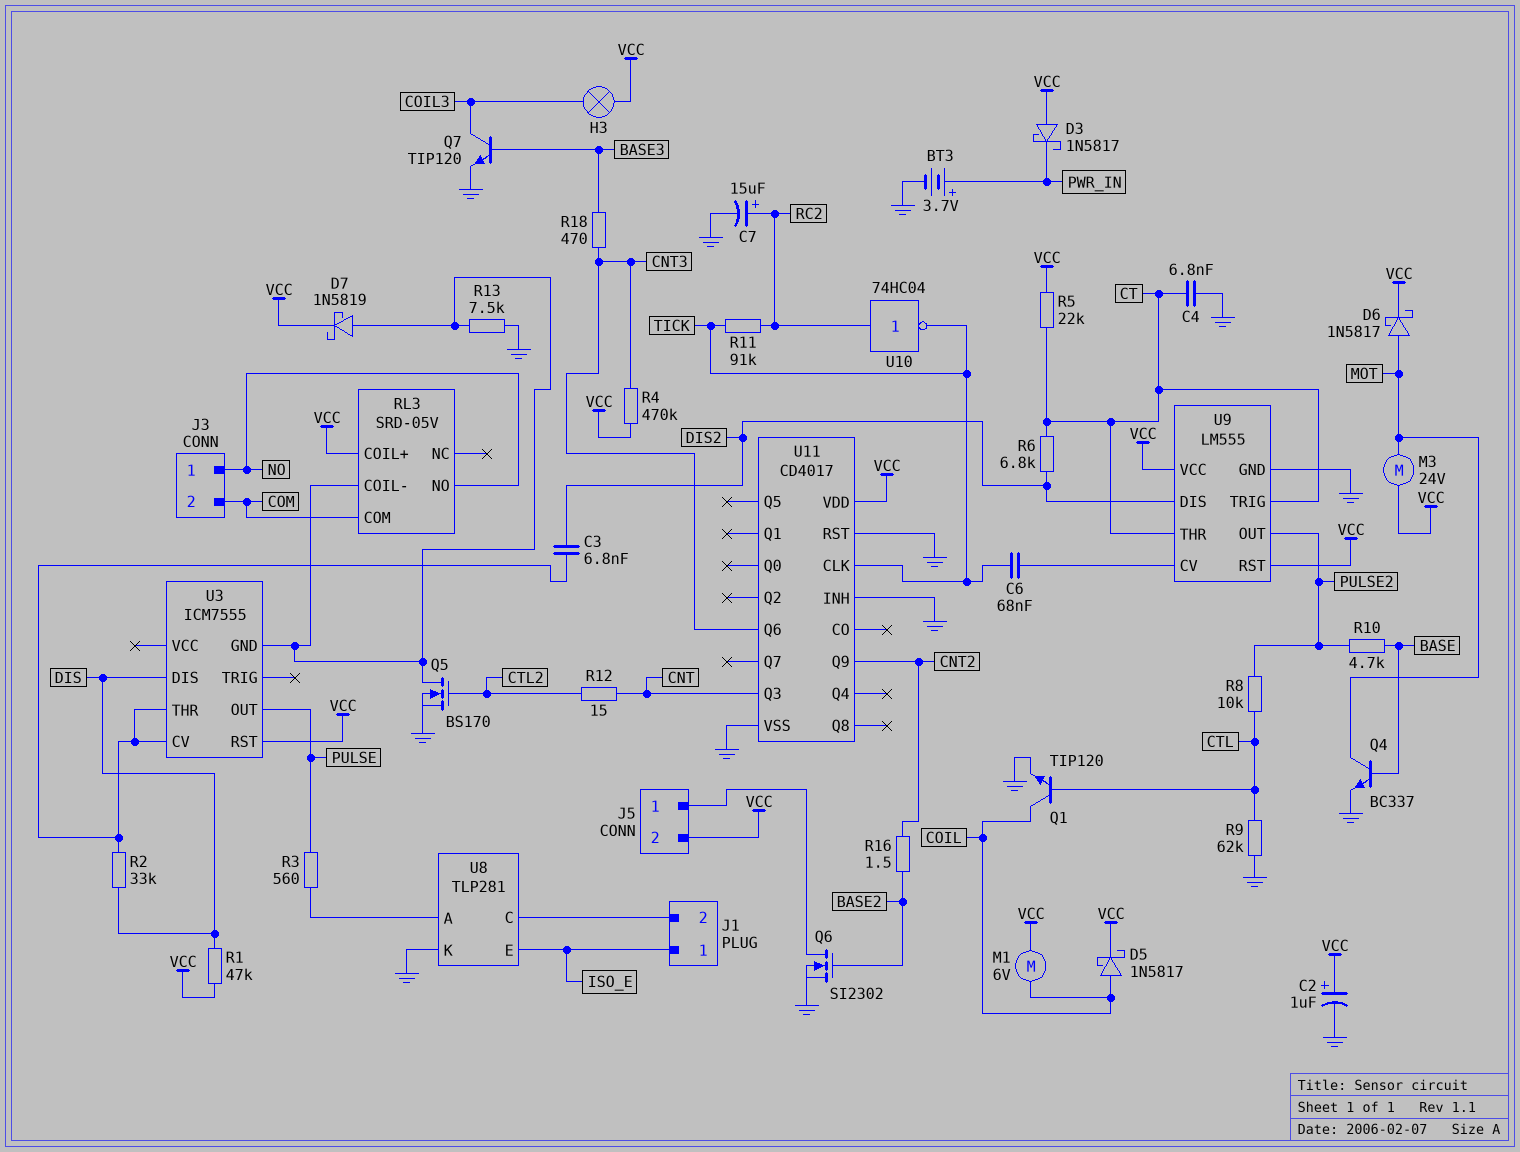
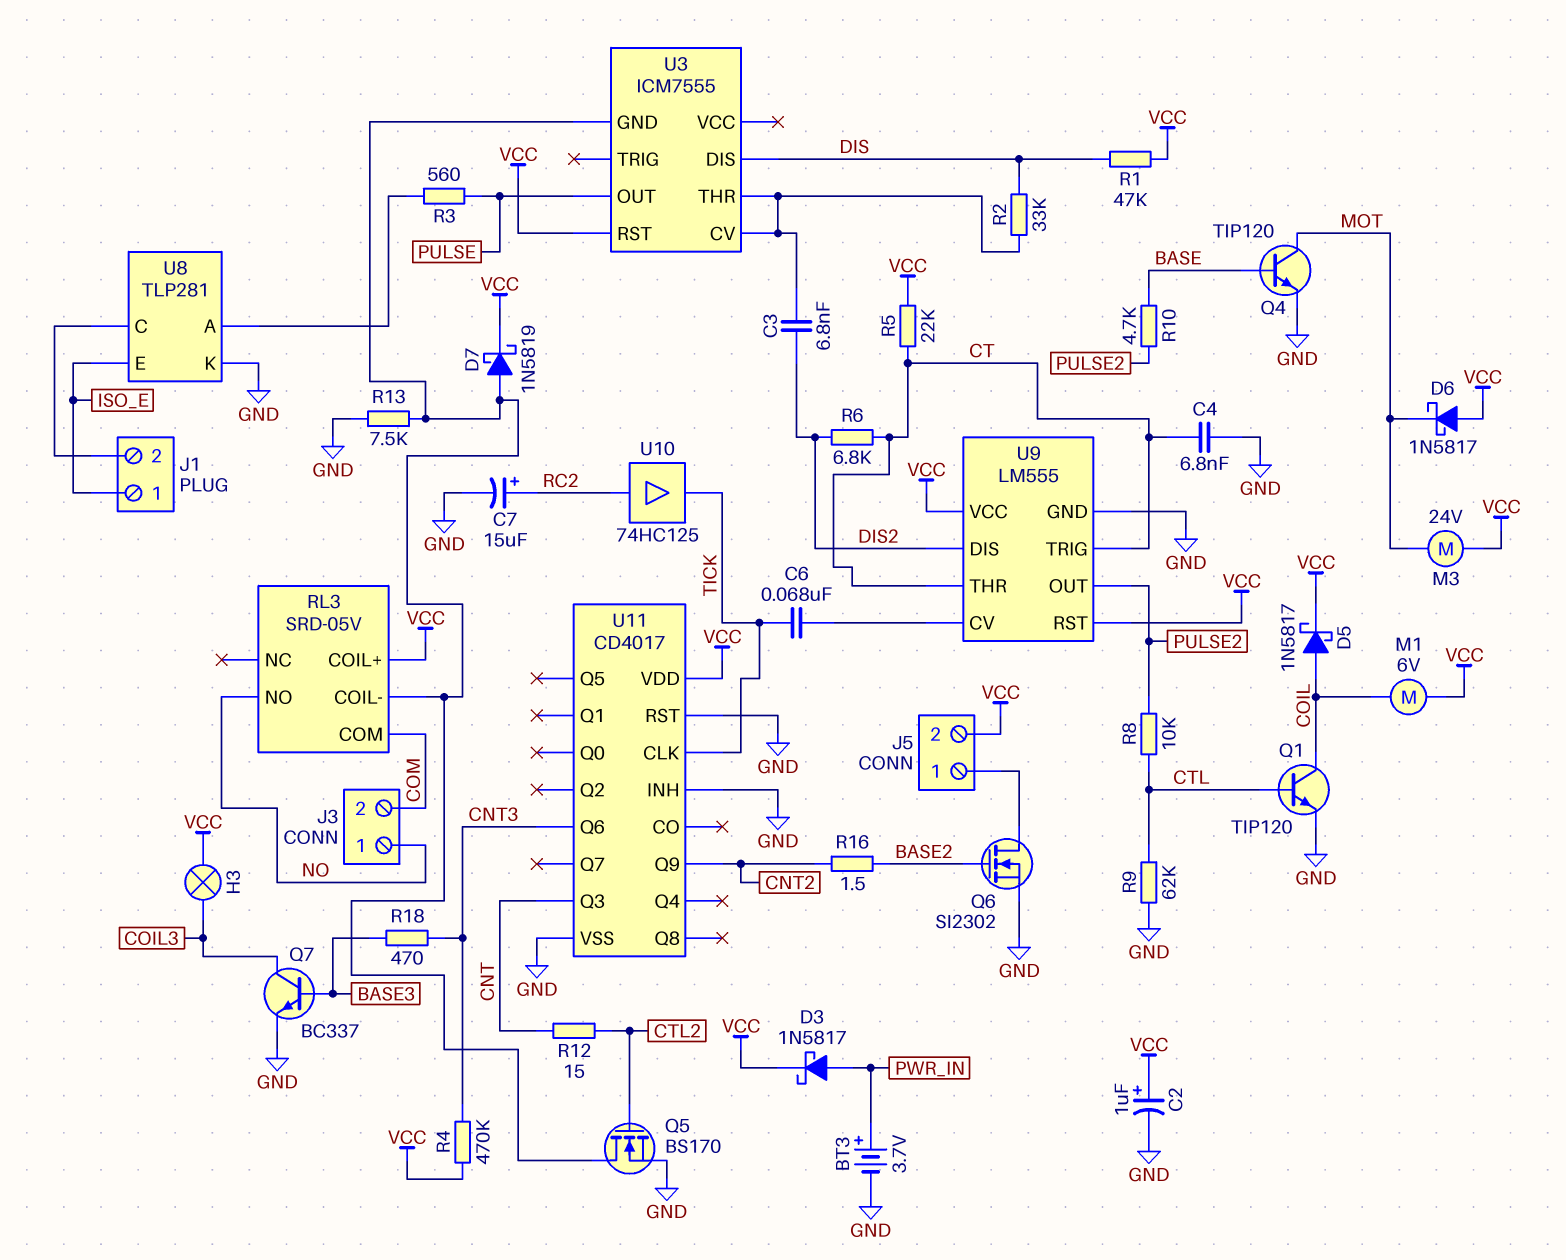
D3: schottky 1N5817 (A VCC, K PWR_IN) -> schottky 1N5817 (A PWR_IN, K VCC)
D6: schottky 1N5817 (A MOT, K VCC) -> schottky 1N5817 (A VCC, K MOT)
Q4: NPN BC337 (B BASE, C MOT, E GND) -> NPN TIP120 (B BASE, C MOT, E GND)
Q7: NPN TIP120 (B BASE3, C COIL3, E GND) -> NPN BC337 (B BASE3, C COIL3, E GND)
R11: 91k (RC2, TICK) -> none
U10: NOT 74HC04 (in RC2, out TICK) -> buffer 74HC125 (in RC2, out TICK)

